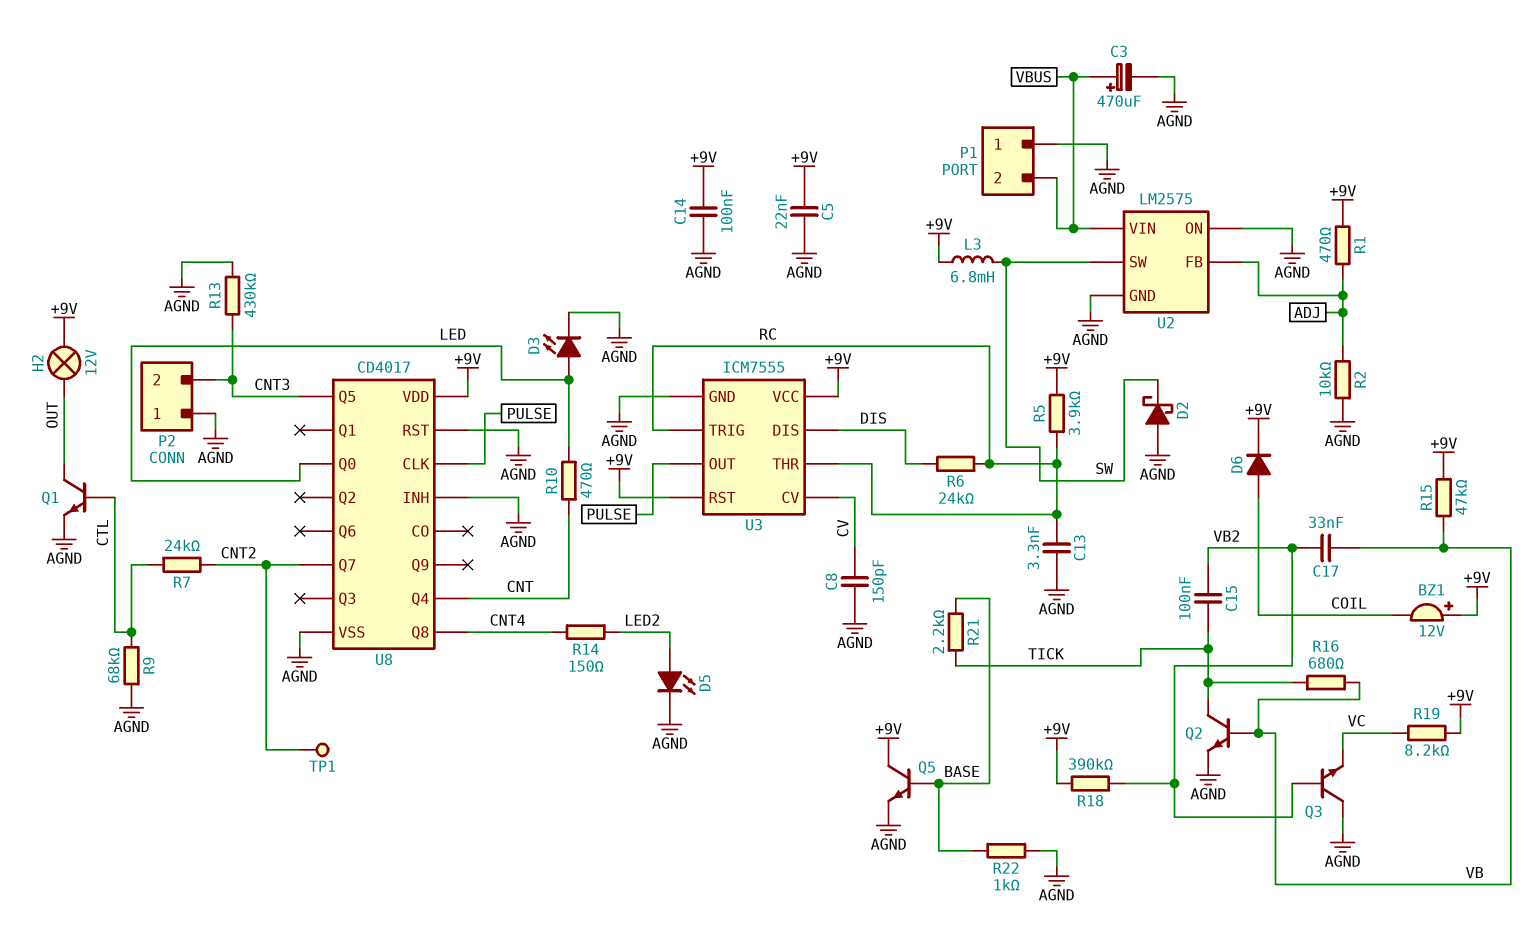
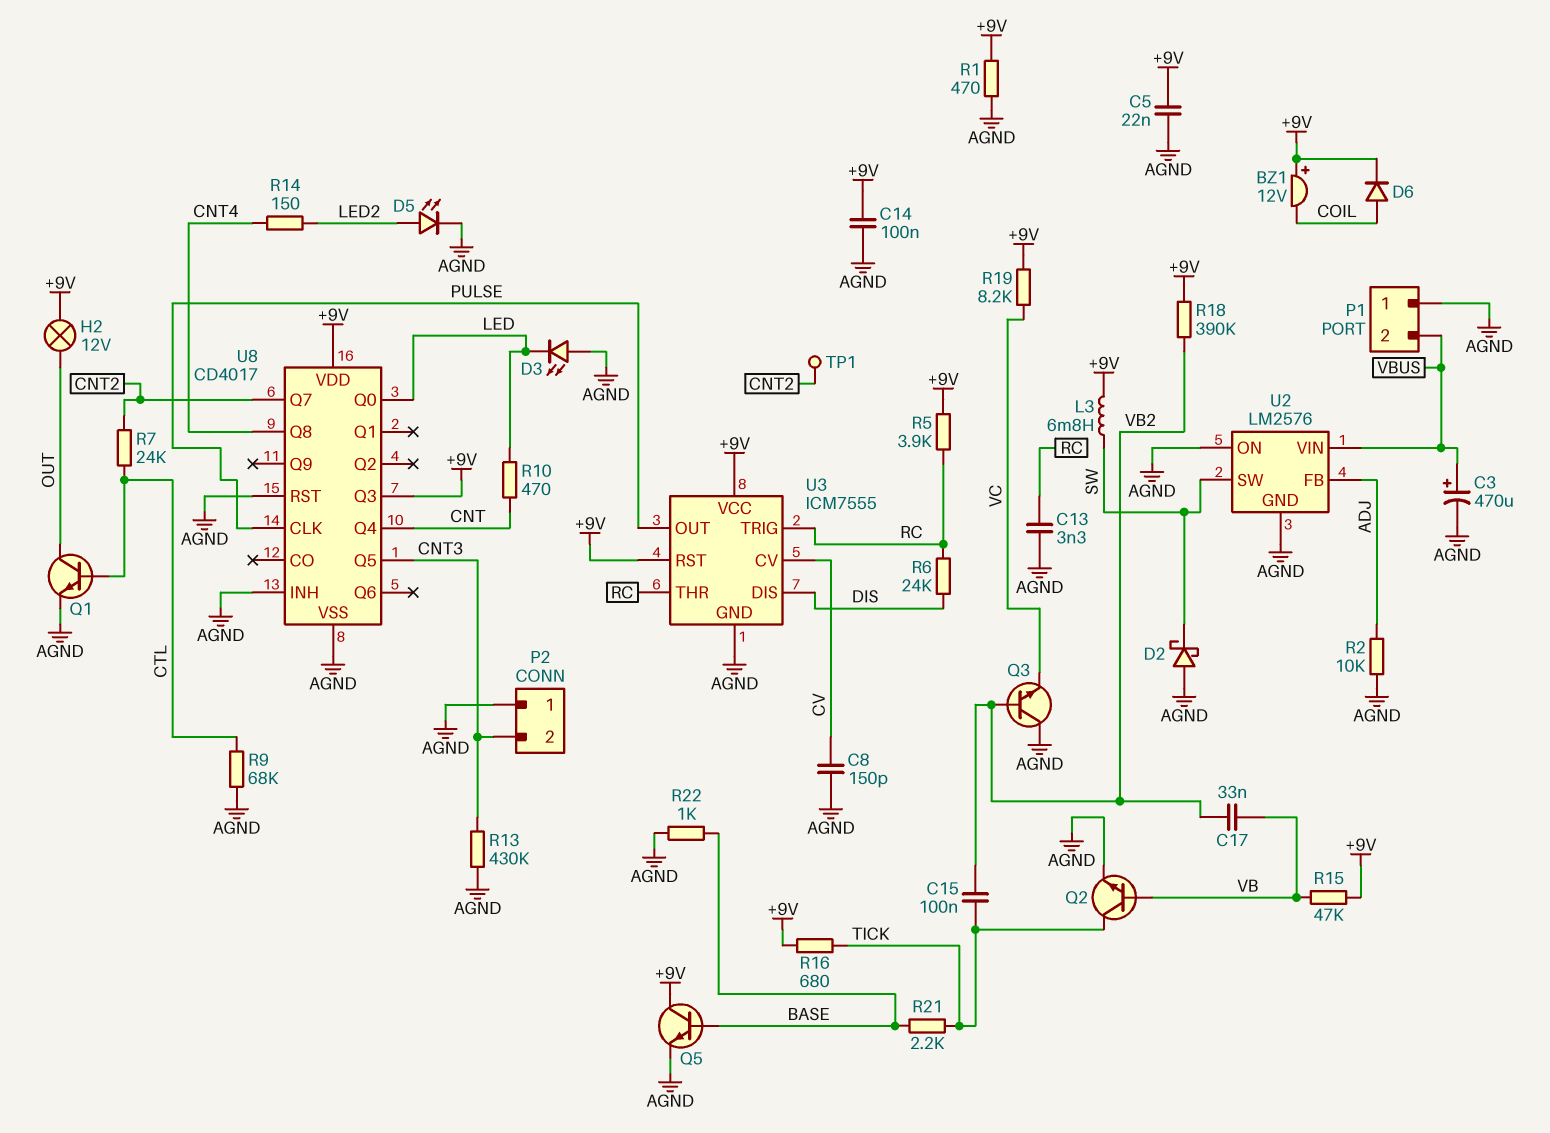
D3: LED (A LED, K AGND) -> LED (A AGND, K LED)
R1: 470 (+9V, ADJ) -> 470 (+9V, AGND)
R16: 680 (TICK, VB) -> 680 (+9V, TICK)
U2: LM2575 -> LM2576
U8 pin Q3: none -> +9V

